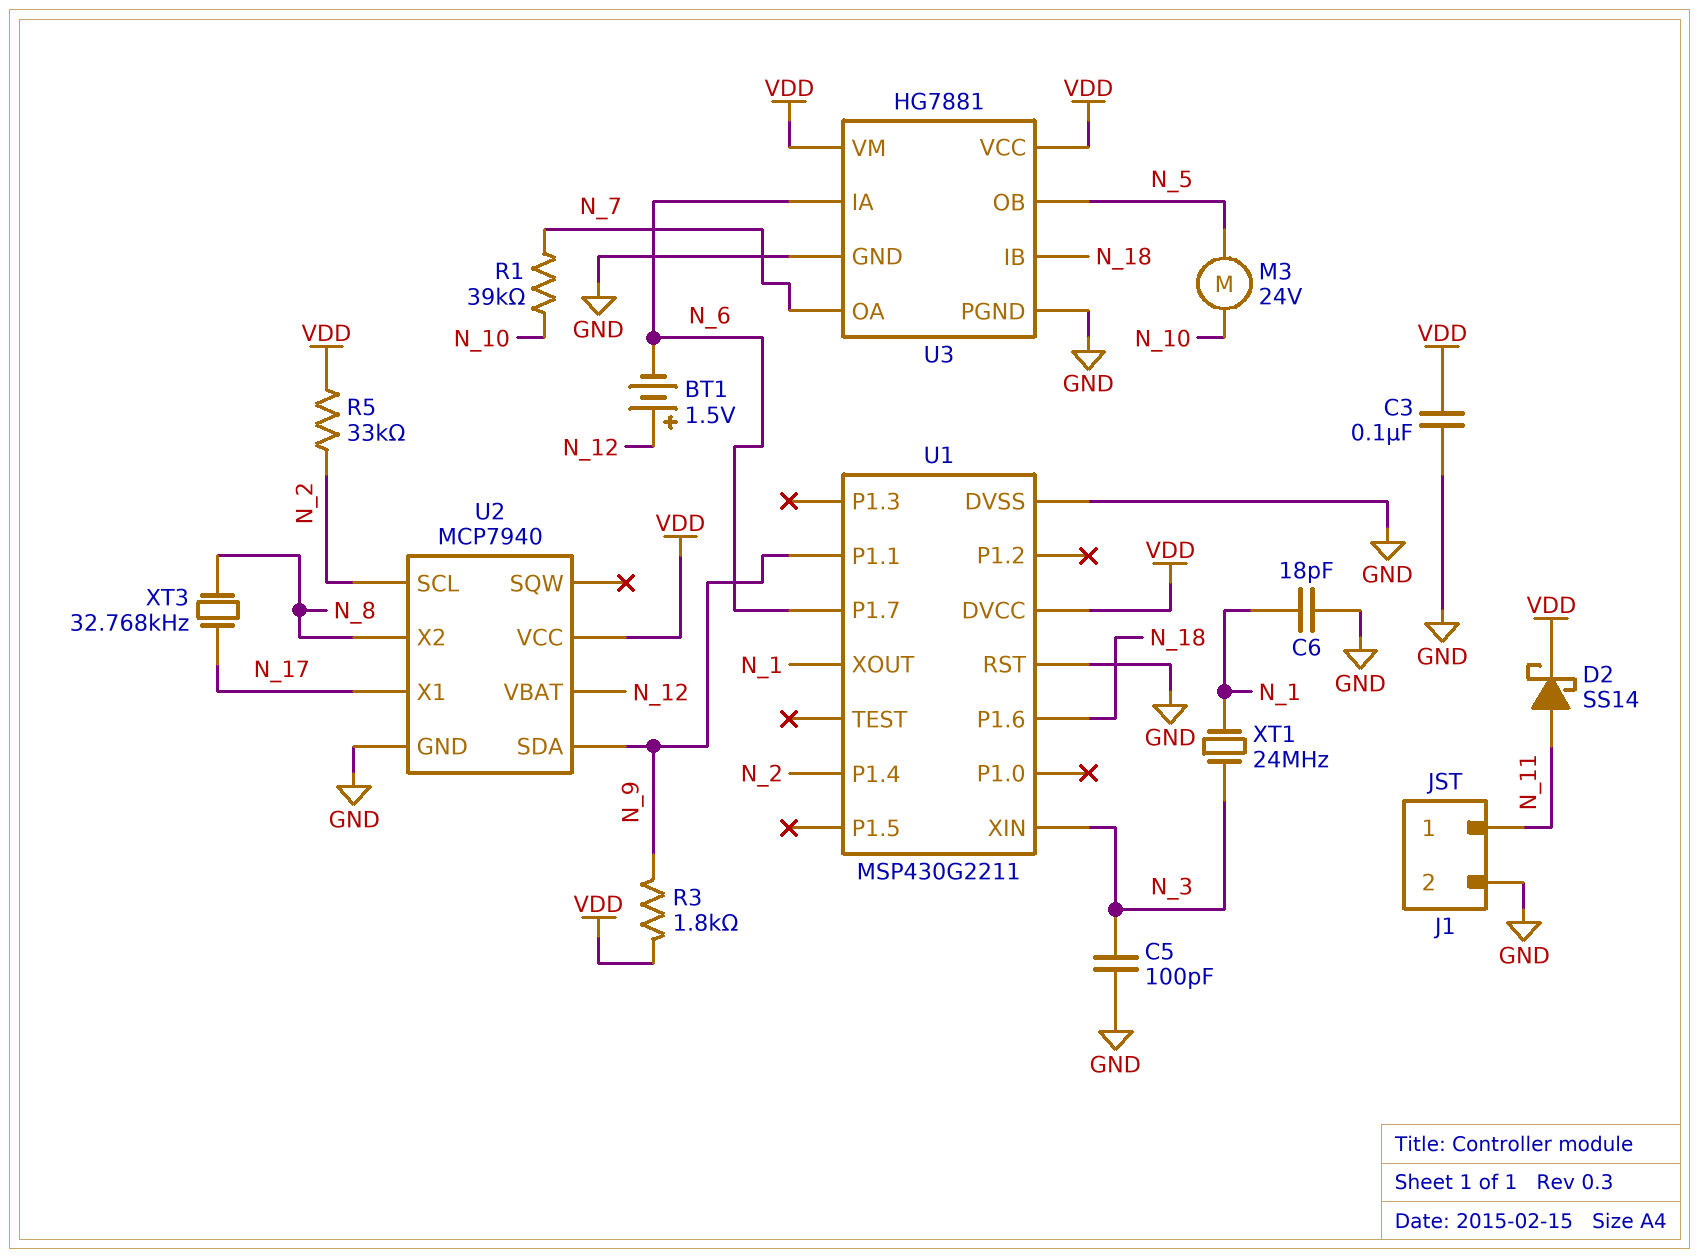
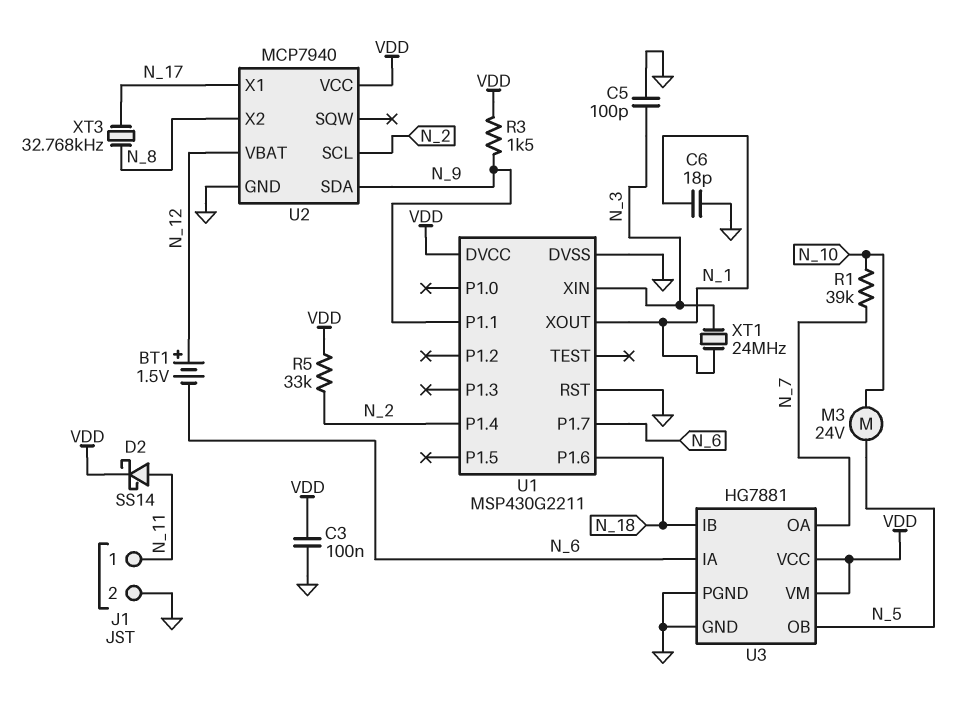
R3: 1.8k (N_9, VDD) -> 1.5k (N_9, VDD)

